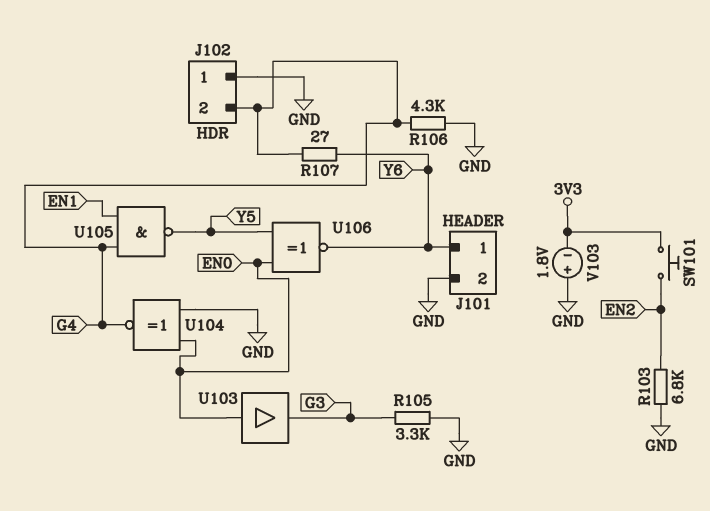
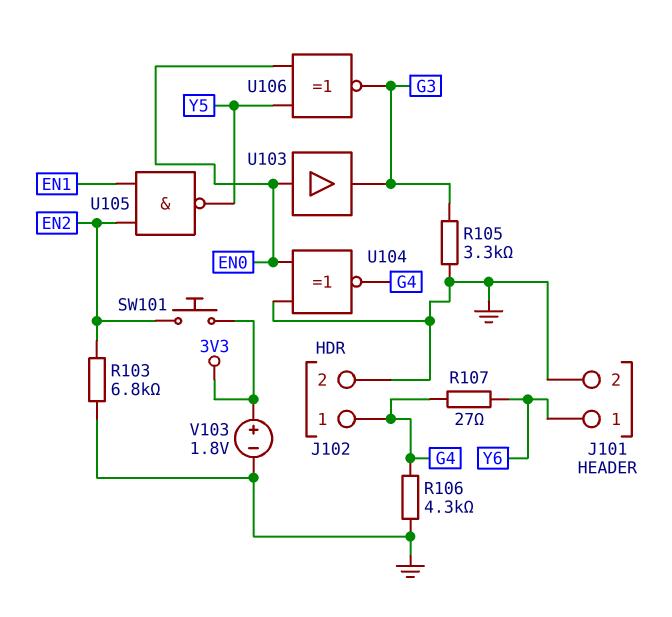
J102 pin 1: GND -> G4
J102 pin 2: G4 -> GND
U105: NAND (in EN1, in G4, out Y5) -> NAND (in EN1, in EN2, out Y5)
U106: XNOR (in EN0, in Y5, out Y6) -> XNOR (in EN0, in Y5, out G3)
V103: 1.8V (plus GND, minus 3V3) -> 1.8V (plus 3V3, minus GND)

